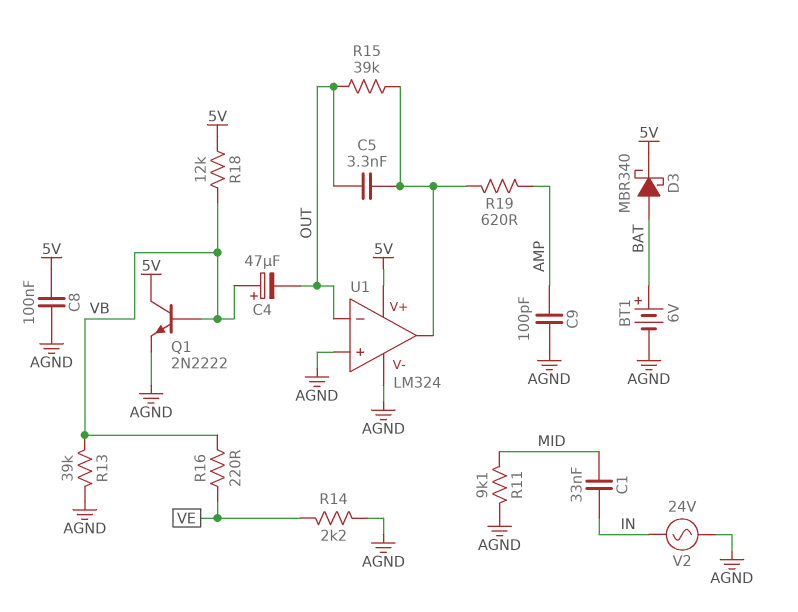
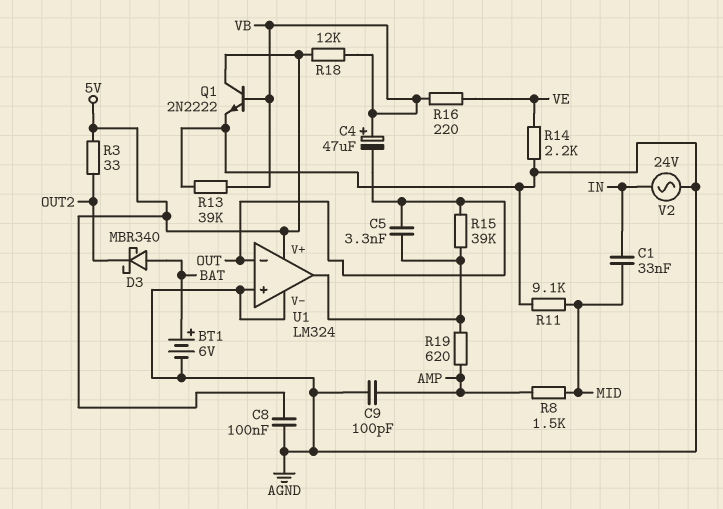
D3: schottky MBR340 (A BAT, K 5V) -> schottky MBR340 (A BAT, K OUT2)
R3: none -> 33 (5V, OUT2)
R8: none -> 1.5k (AMP, MID)

